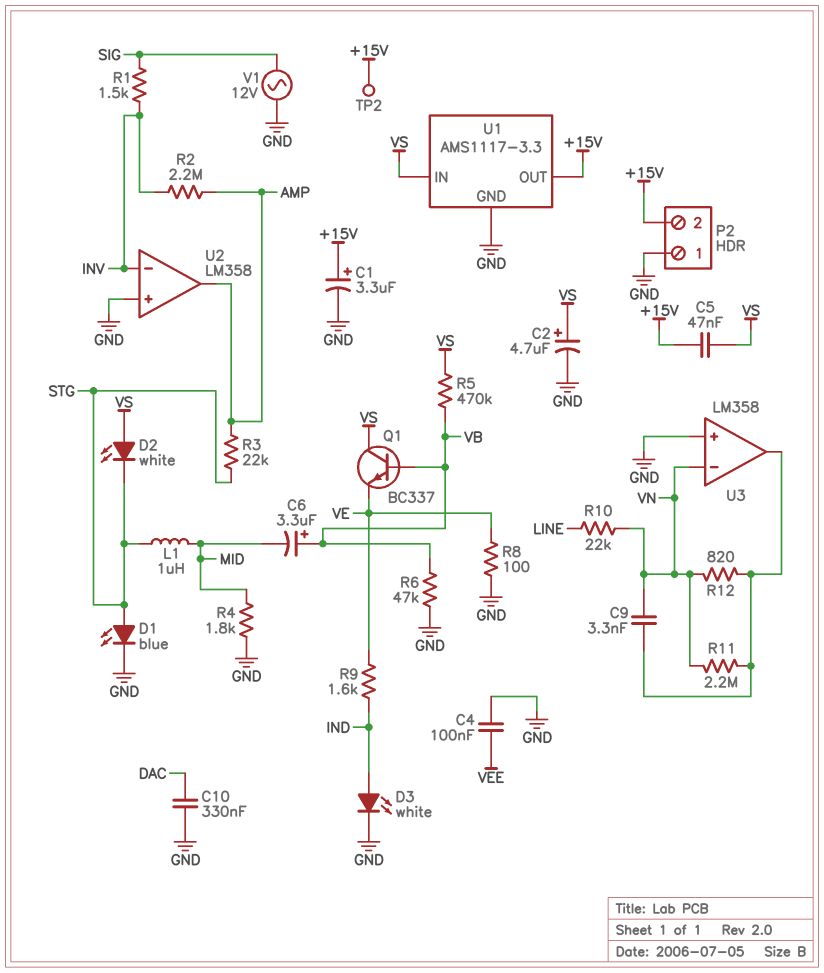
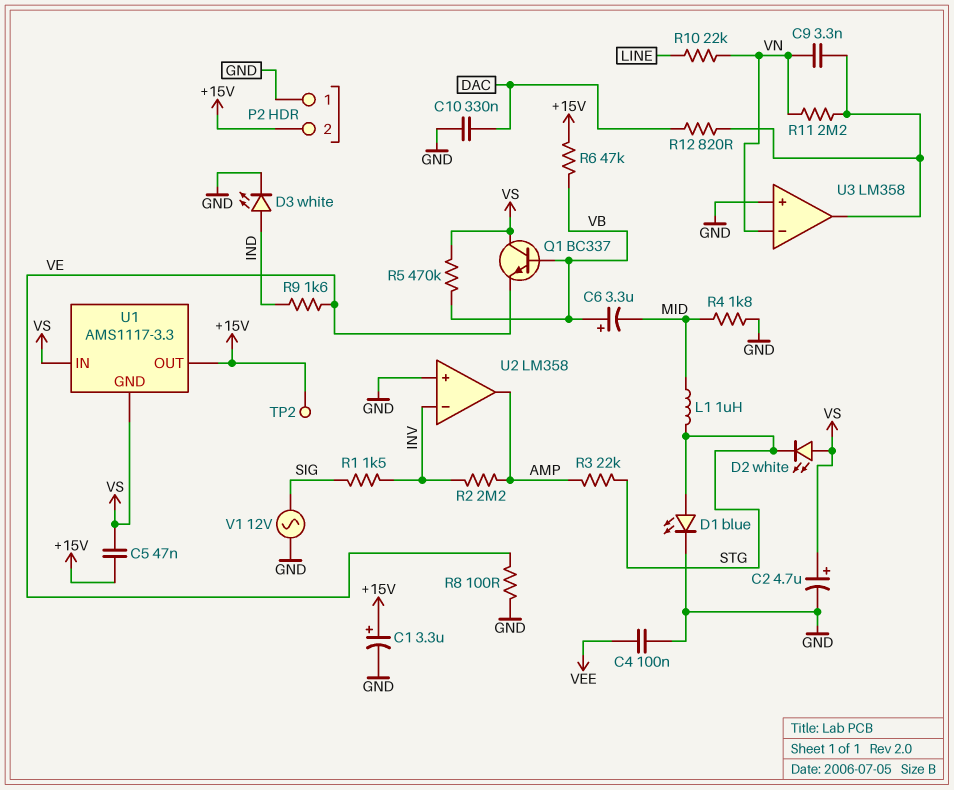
R6: 47k (GND, VB) -> 47k (+15V, VB)
R12: 820 (U3/out, VN) -> 820 (DAC, U3/out)
U1 pin GND: GND -> VS

